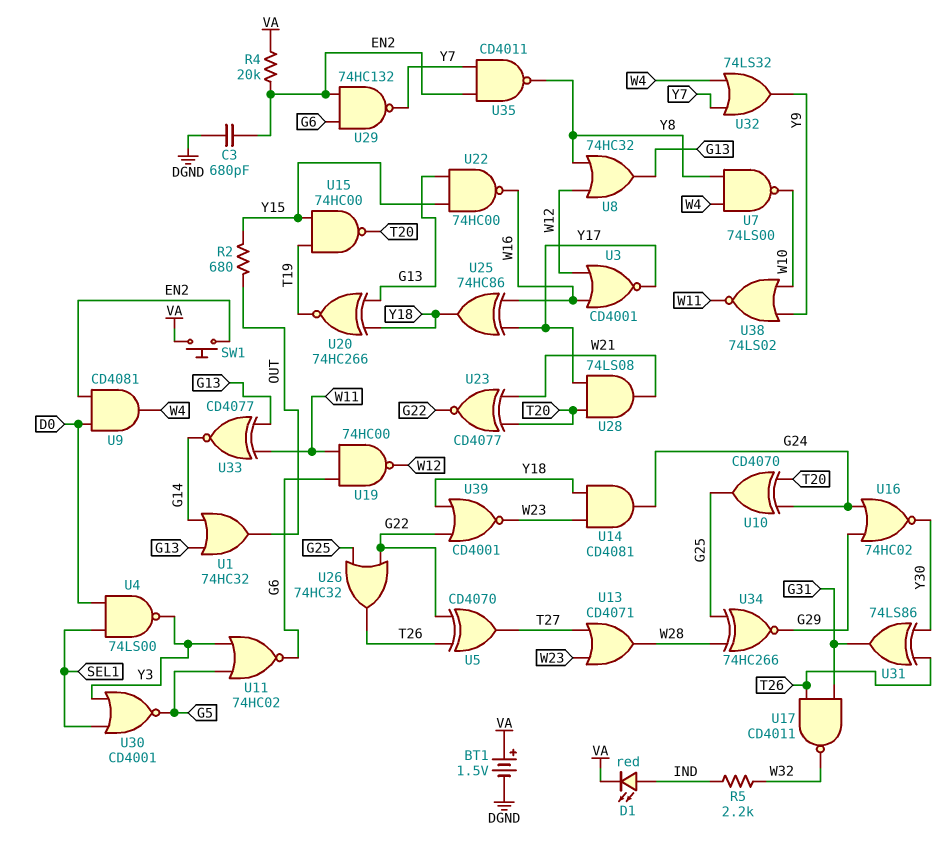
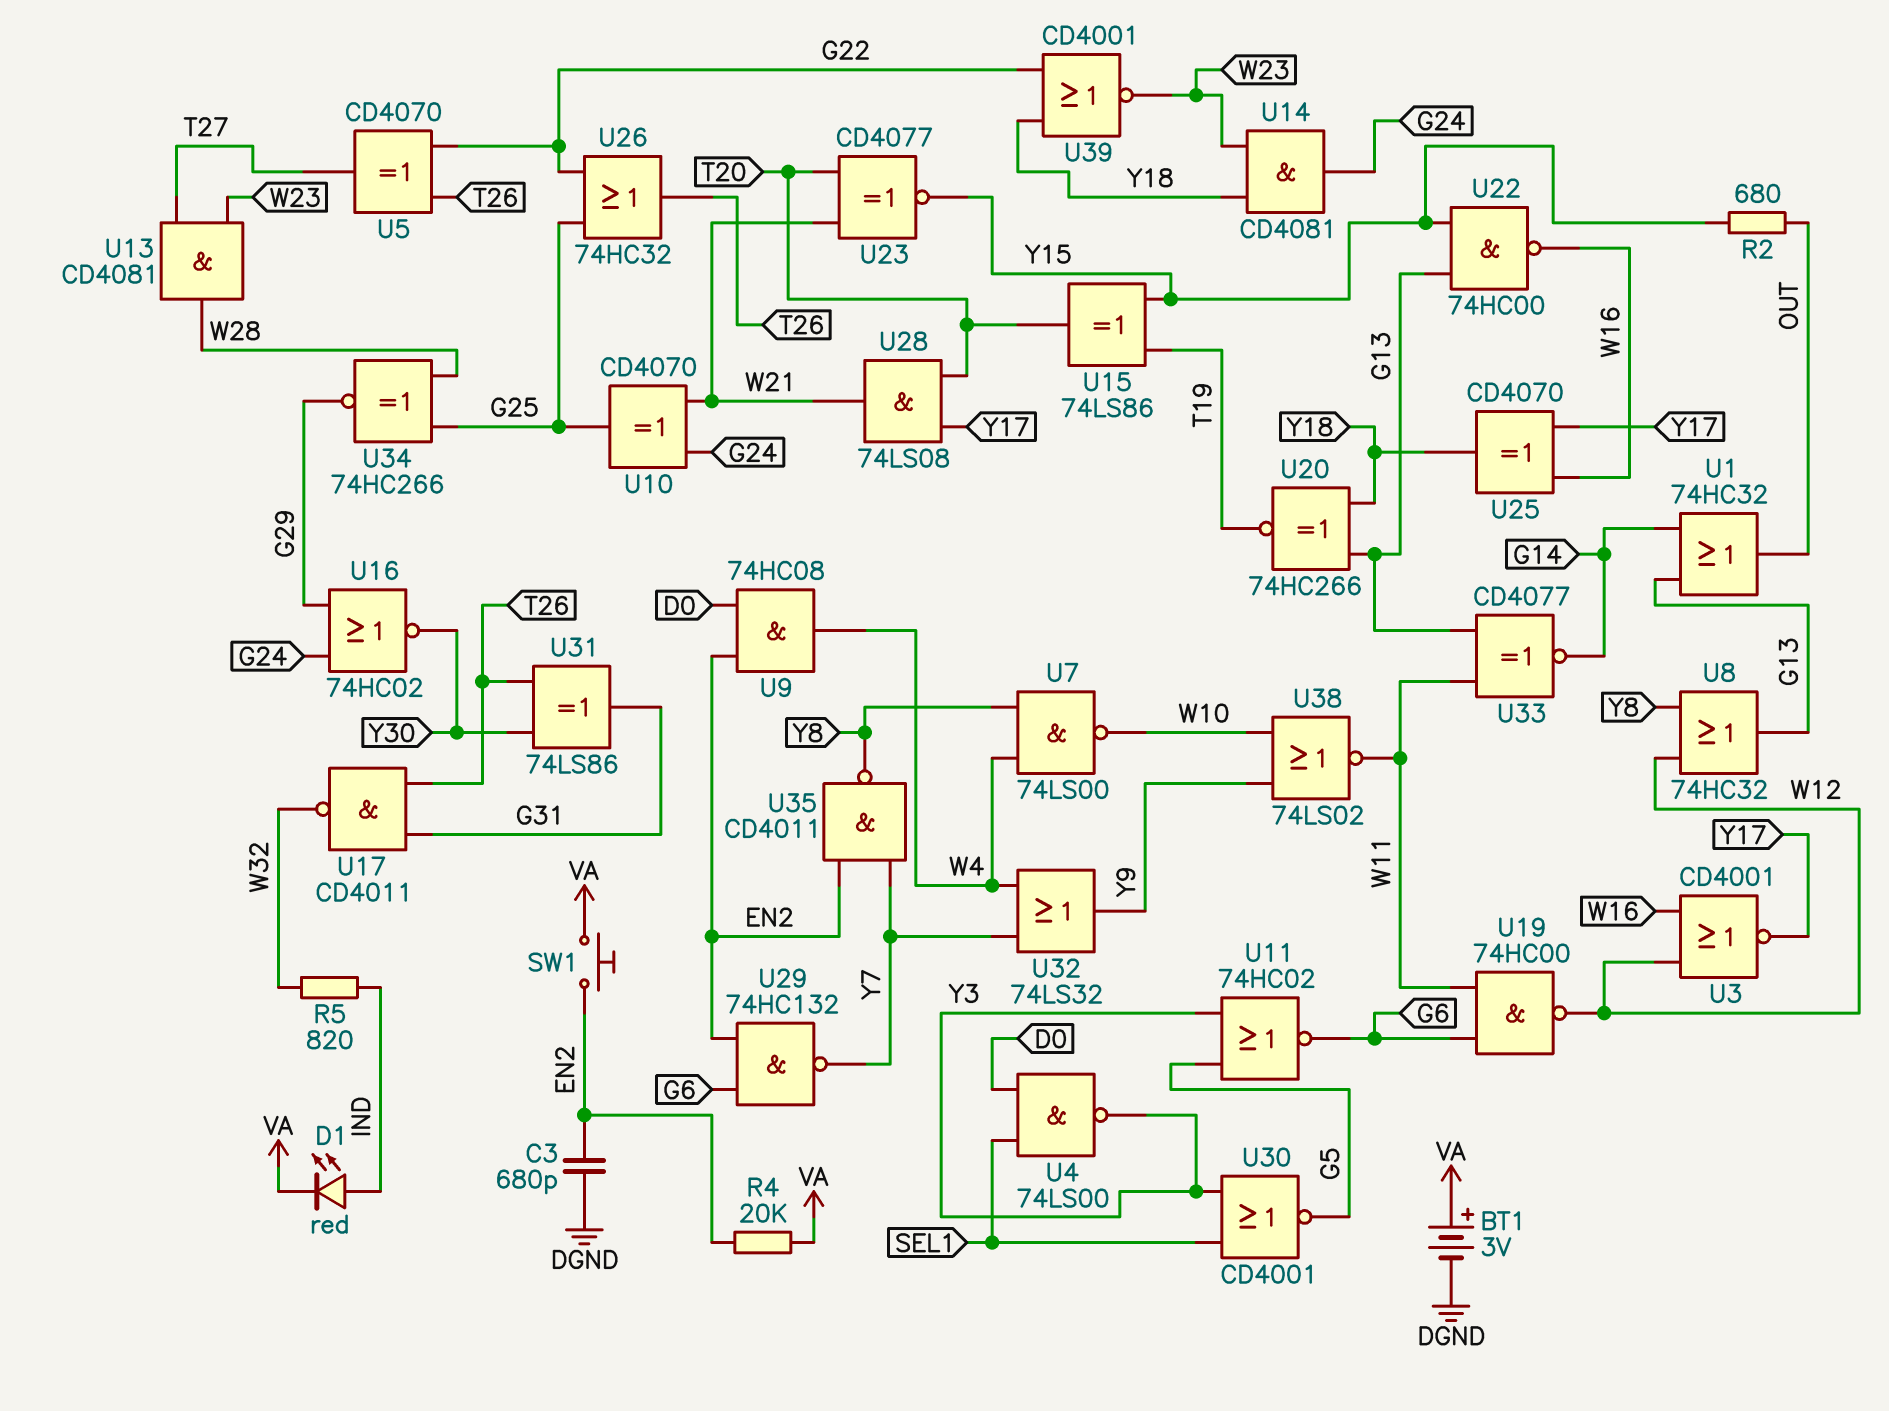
BT1: 1.5V (plus VA, minus DGND) -> 3V (plus VA, minus DGND)
R5: 2.2k (IND, W32) -> 820 (IND, W32)
U9: AND CD4081 (in D0, in EN2, out W4) -> AND 74HC08 (in D0, in EN2, out W4)
U10: XOR CD4070 (in G24, in T20, out G25) -> XOR CD4070 (in G24, in W21, out G25)
U13: OR CD4071 (in T27, in W23, out W28) -> AND CD4081 (in T27, in W23, out W28)
U15: NAND 74HC00 (in T19, in Y15, out T20) -> XOR 74LS86 (in T19, in Y15, out T20)
U23: XNOR CD4077 (in T20, in W21, out G22) -> XNOR CD4077 (in T20, in W21, out Y15)
U25: XOR 74HC86 (in W16, in Y17, out Y18) -> XOR CD4070 (in W16, in Y17, out Y18)

